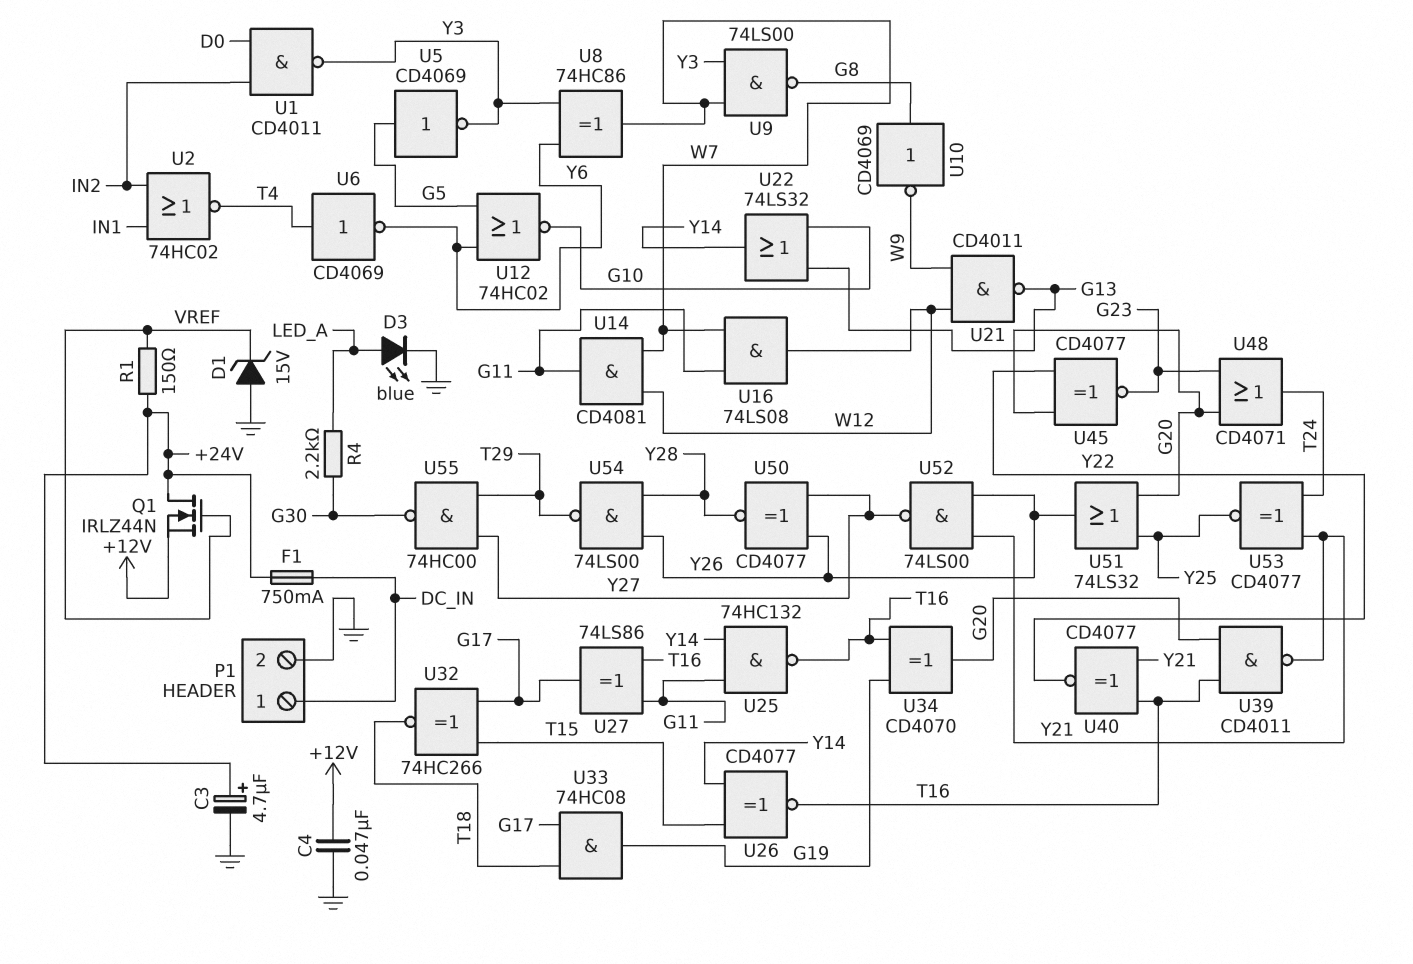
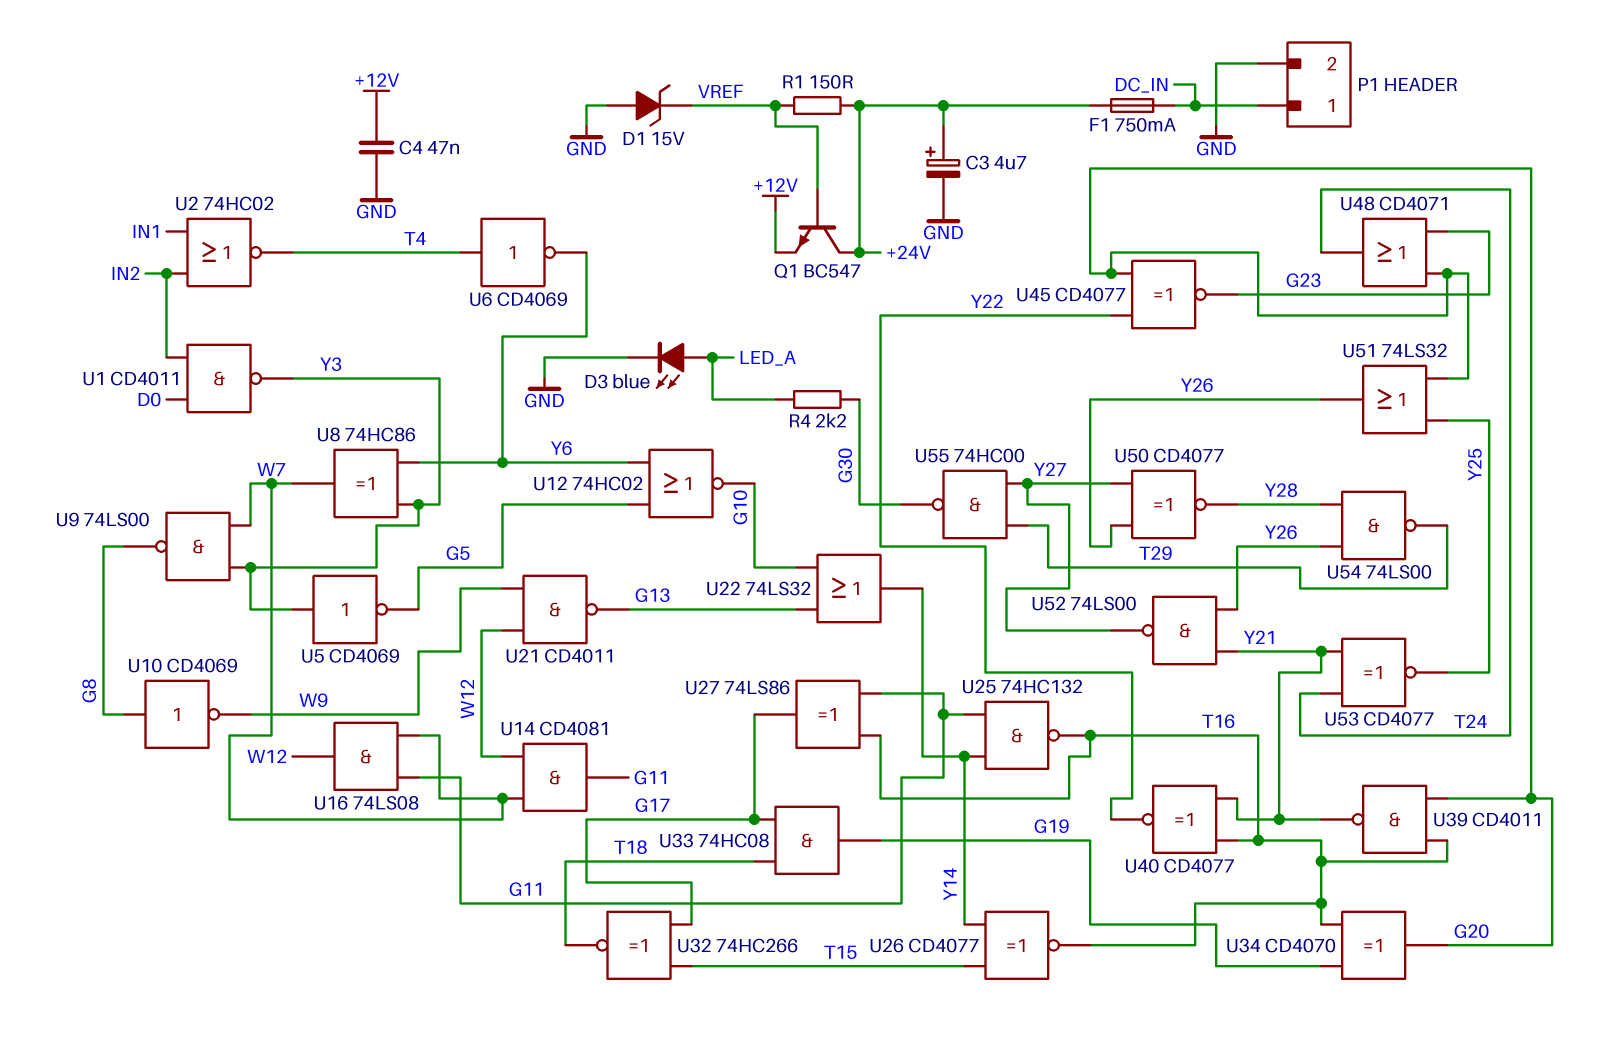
Q1: NMOS IRLZ44N (G VREF, D +24V, S +12V) -> NPN BC547 (B VREF, C +24V, E +12V)
U5: NOT CD4069 (in G5, out Y3) -> NOT CD4069 (in Y3, out G5)

